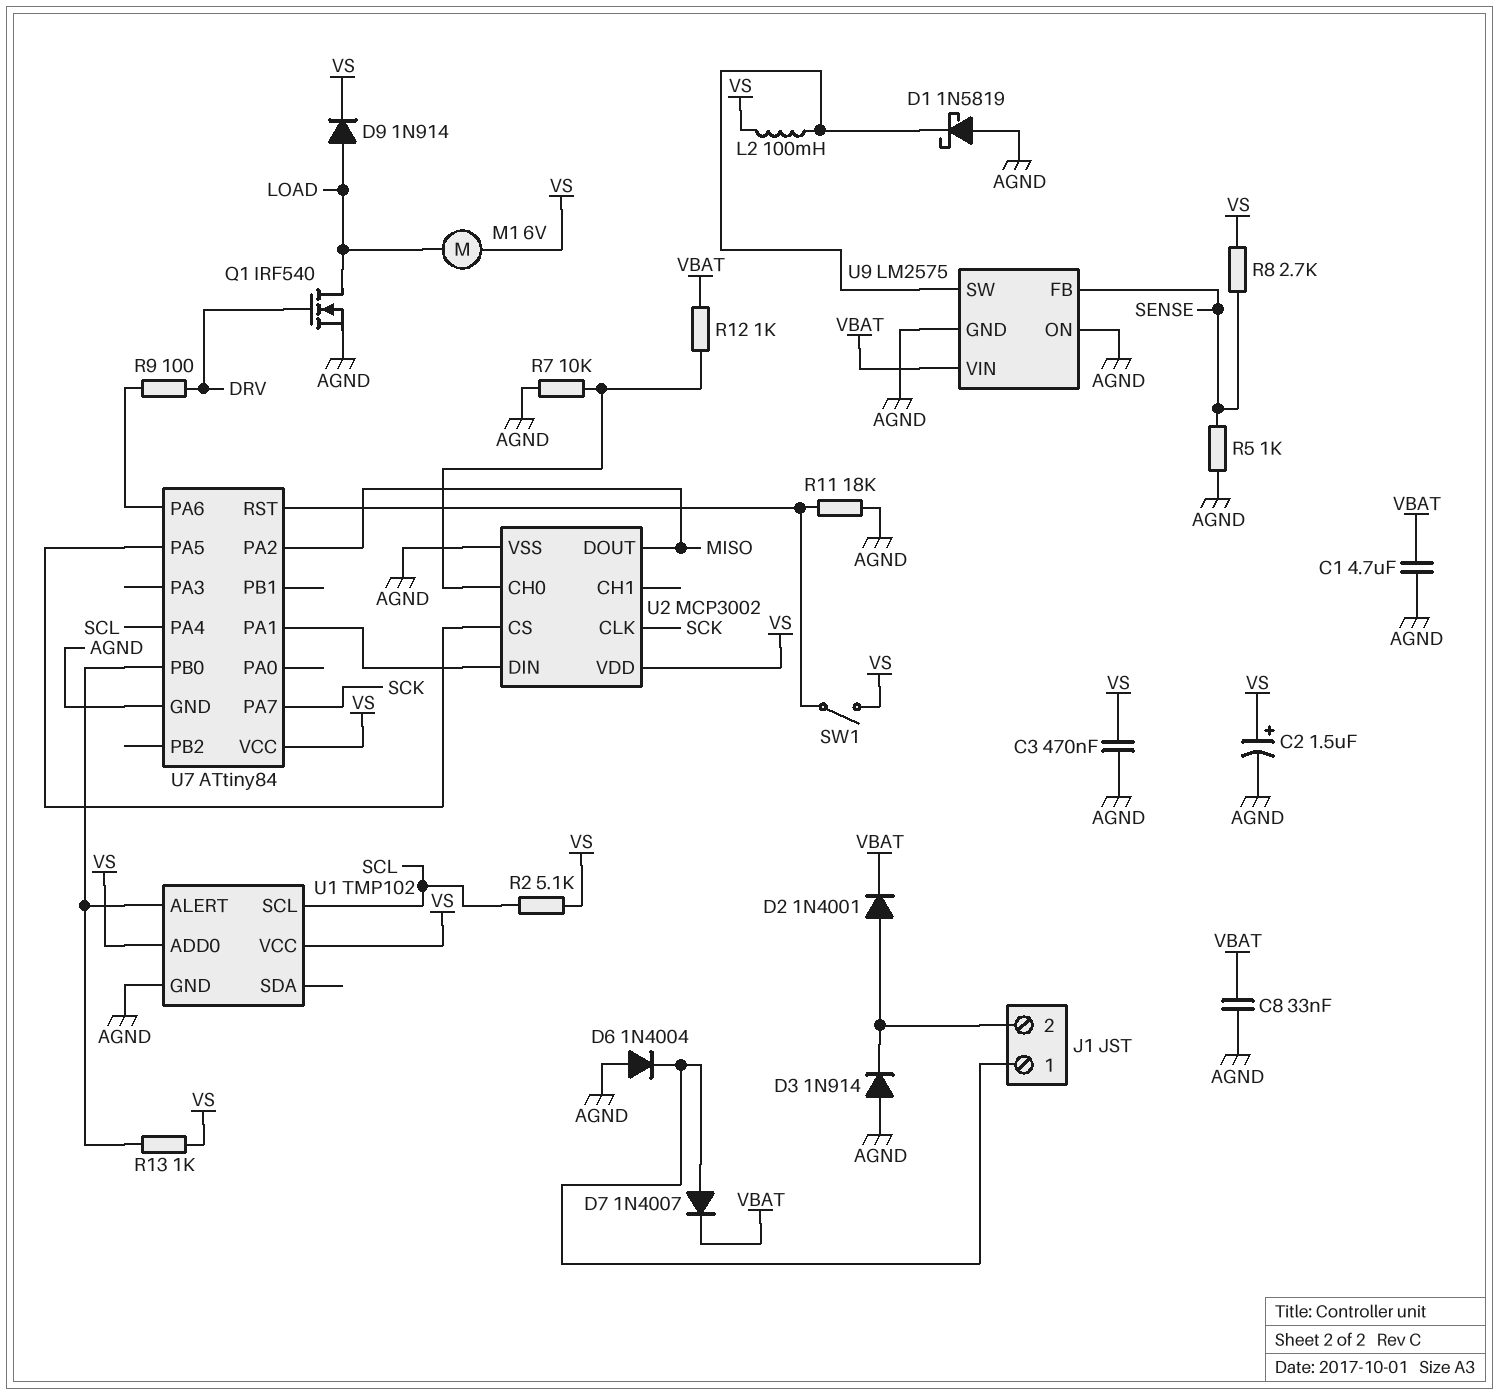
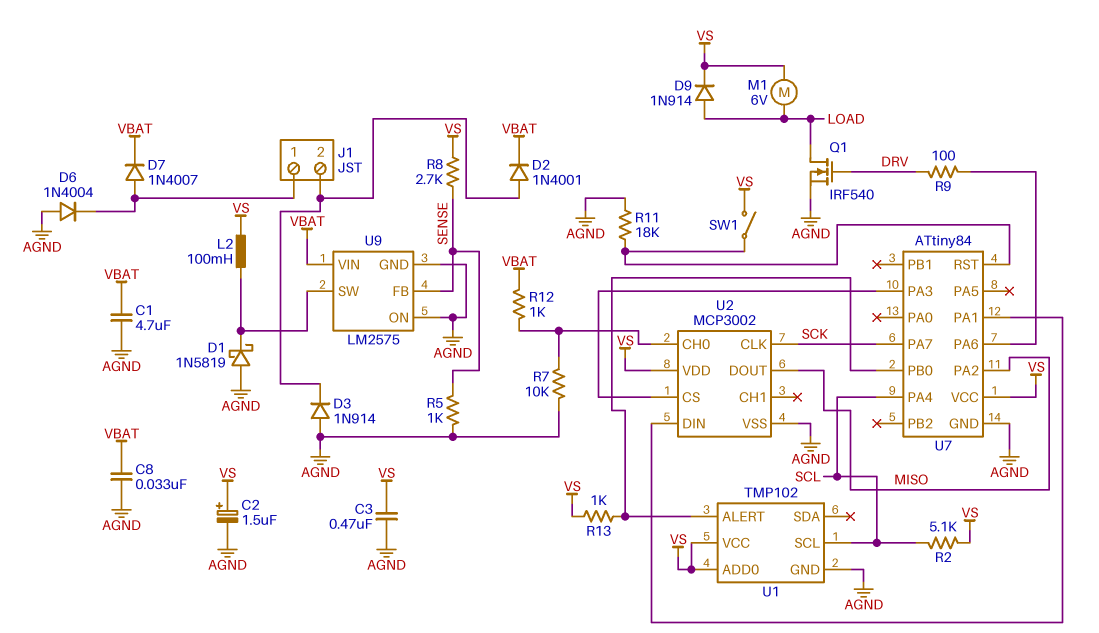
U7 pin PA3: none -> U2/CS
U7 pin PA5: U2/CS -> none

